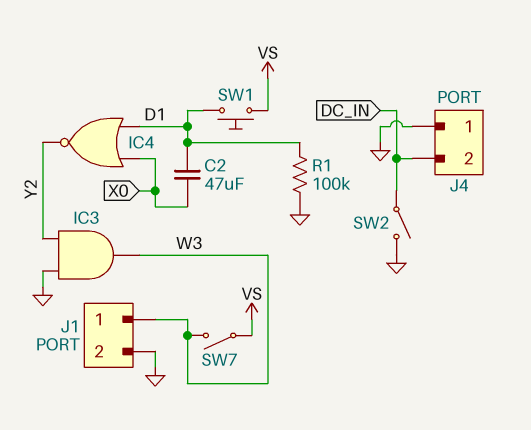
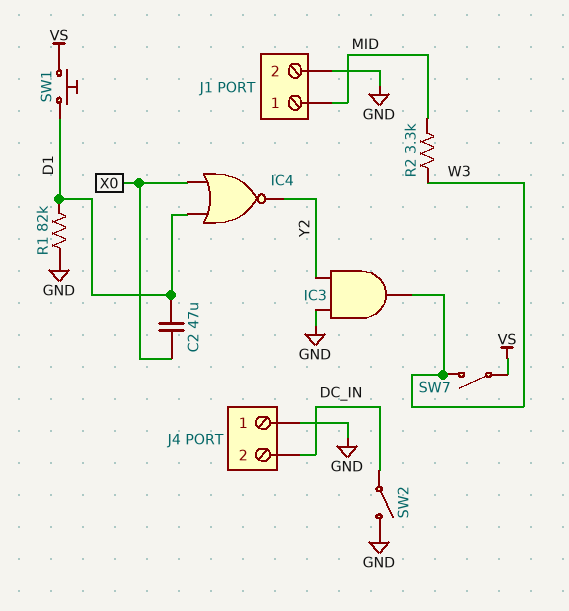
J1 pin 1: W3 -> MID
R1: 100k (D1, GND) -> 82k (D1, GND)
R2: none -> 3.3k (MID, W3)

